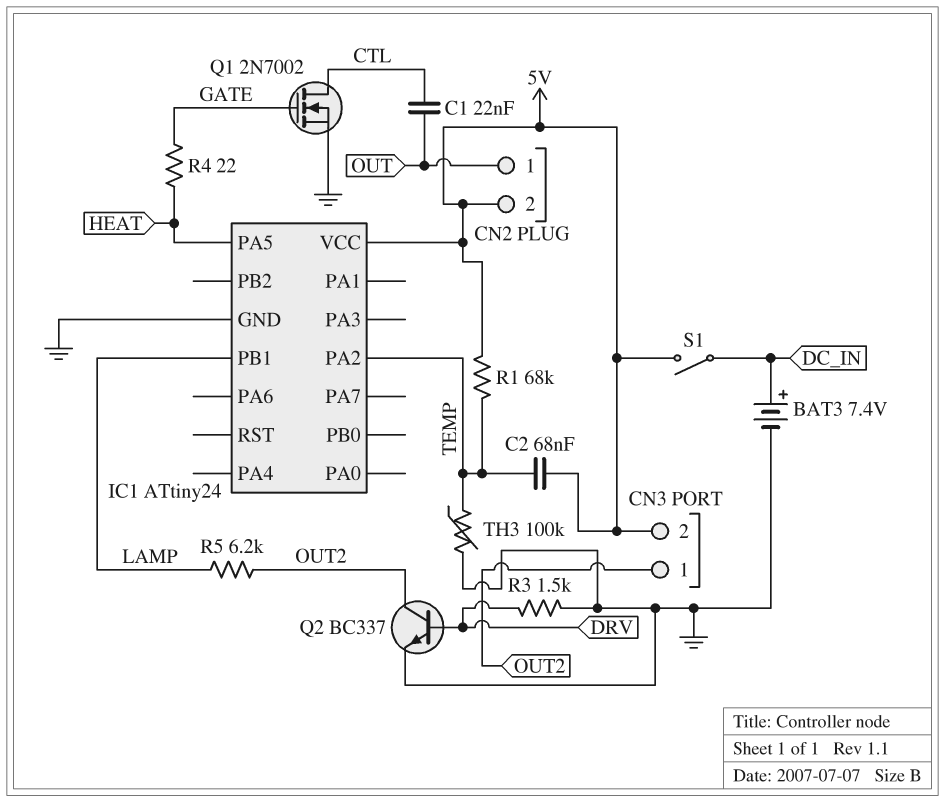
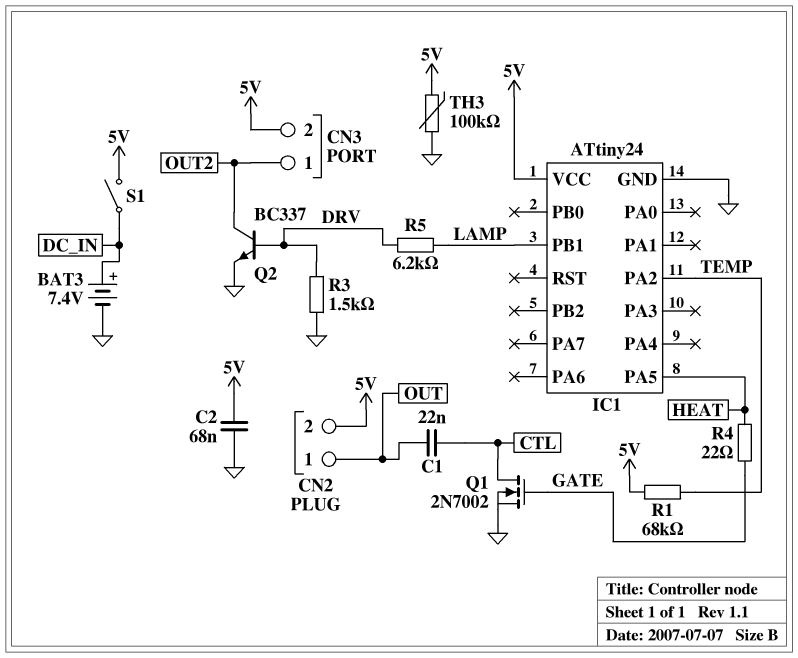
C2: 68nF (5V, TEMP) -> 68nF (5V, GND)
R5: 6.2k (LAMP, OUT2) -> 6.2k (DRV, LAMP)
TH3: 100k (GND, TEMP) -> 100k (5V, GND)

